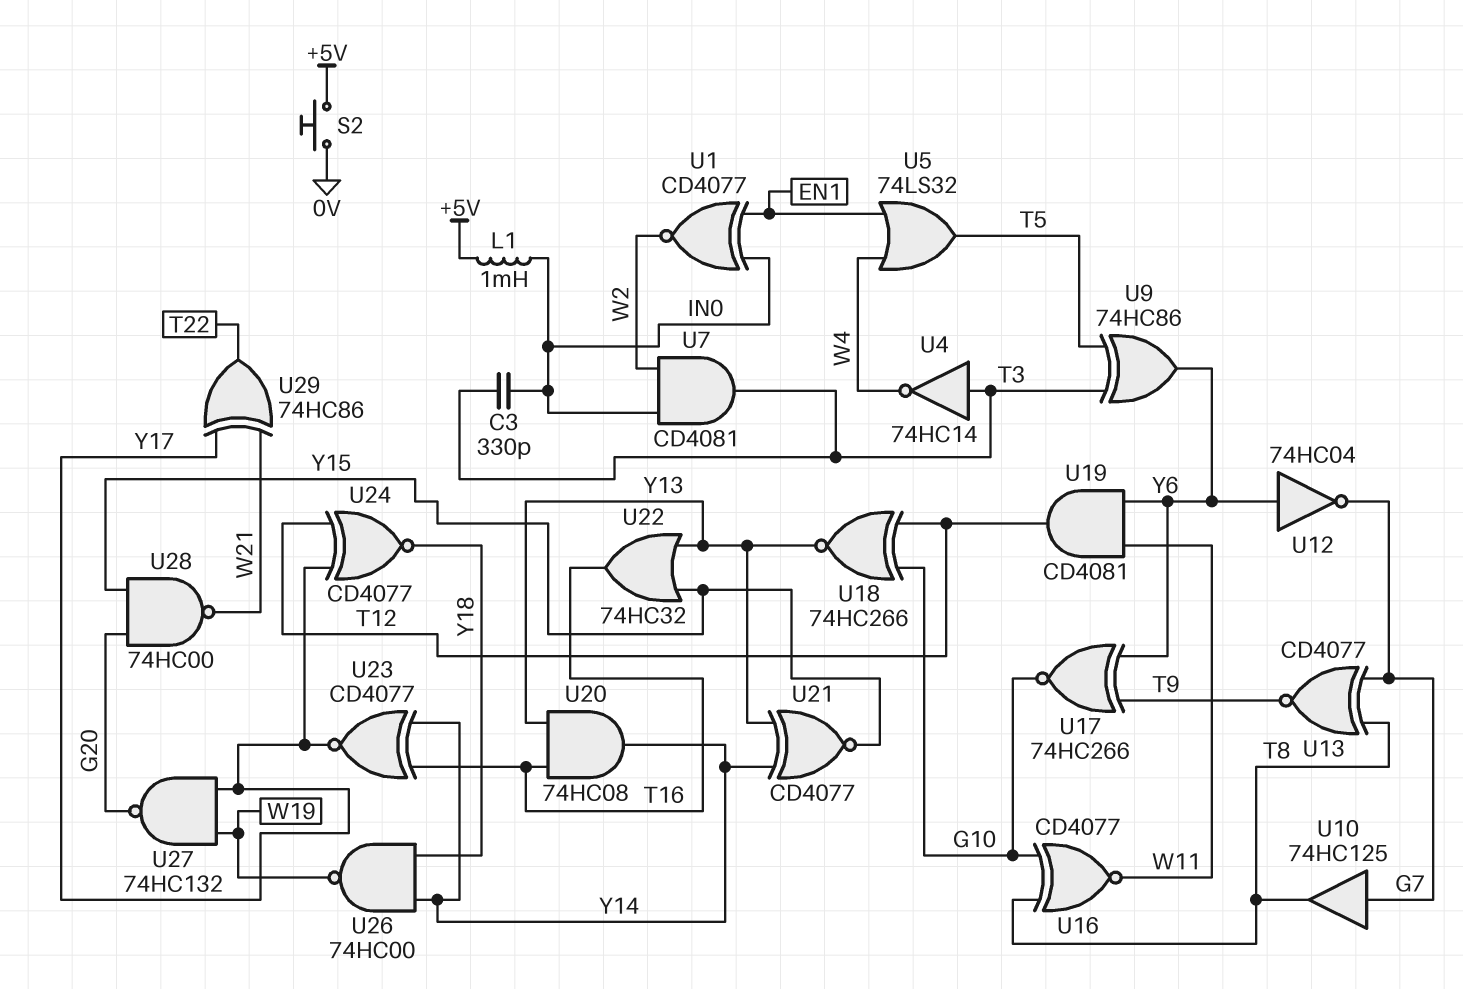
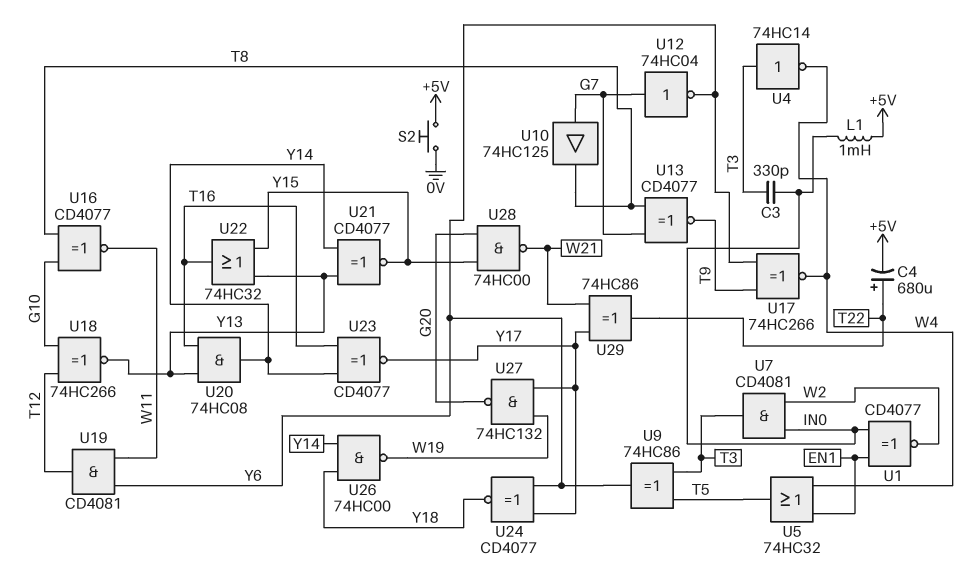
C4: none -> 680uF (plus T22, minus +5V)
U5: OR 74LS32 (in EN1, in W4, out T5) -> OR 74HC32 (in EN1, in W4, out T5)
U12: NOT 74HC04 (in Y6, out G7) -> NOT 74HC04 (in G7, out Y6)
U17: XNOR 74HC266 (in T9, in Y6, out G10) -> XNOR 74HC266 (in T9, in Y6, out W4)
U24: XNOR CD4077 (in T12, in Y17, out Y18) -> XNOR CD4077 (in Y6, in Y17, out Y18)

